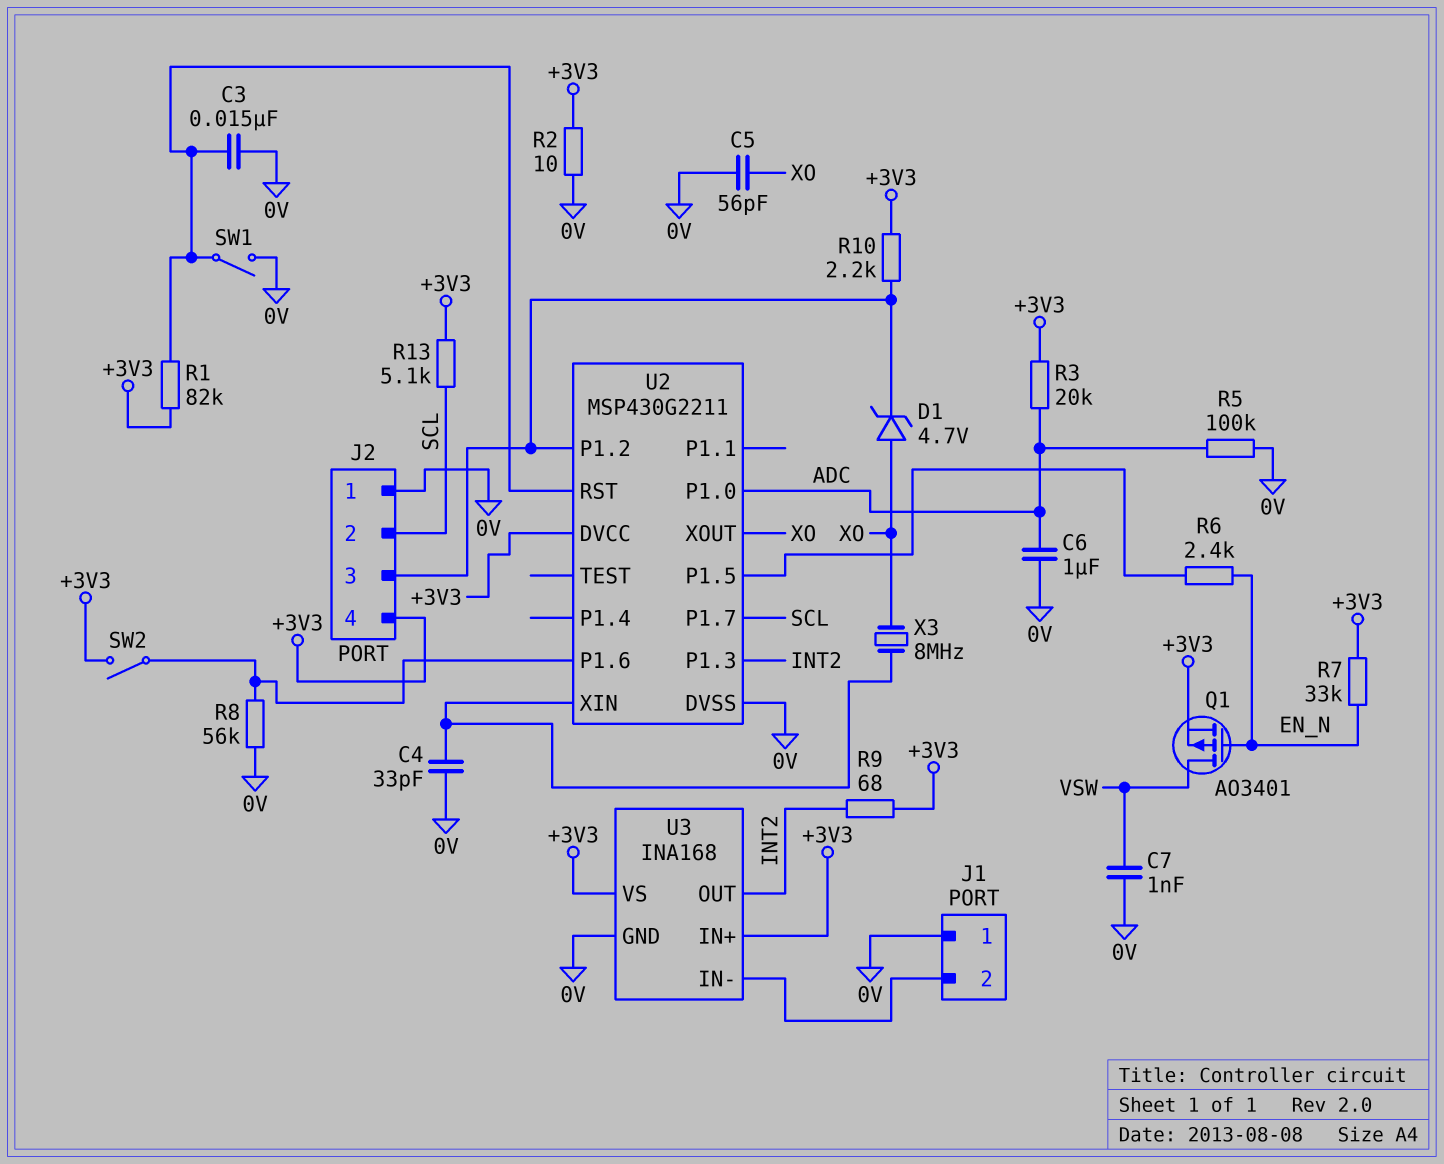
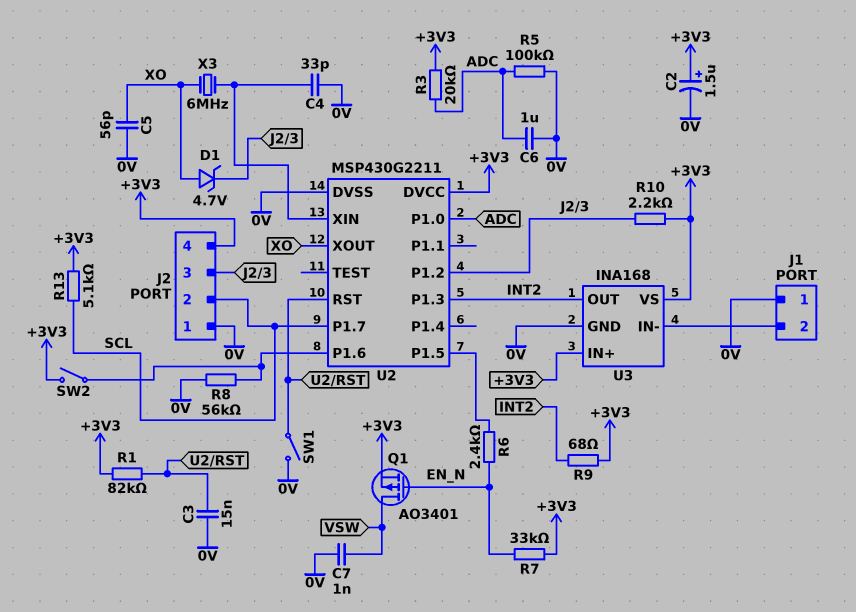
C2: none -> 1.5uF (plus +3V3, minus 0V)
R2: 10 (+3V3, 0V) -> none
X3: 8MHz (U2/XIN, XO) -> 6MHz (U2/XIN, XO)

